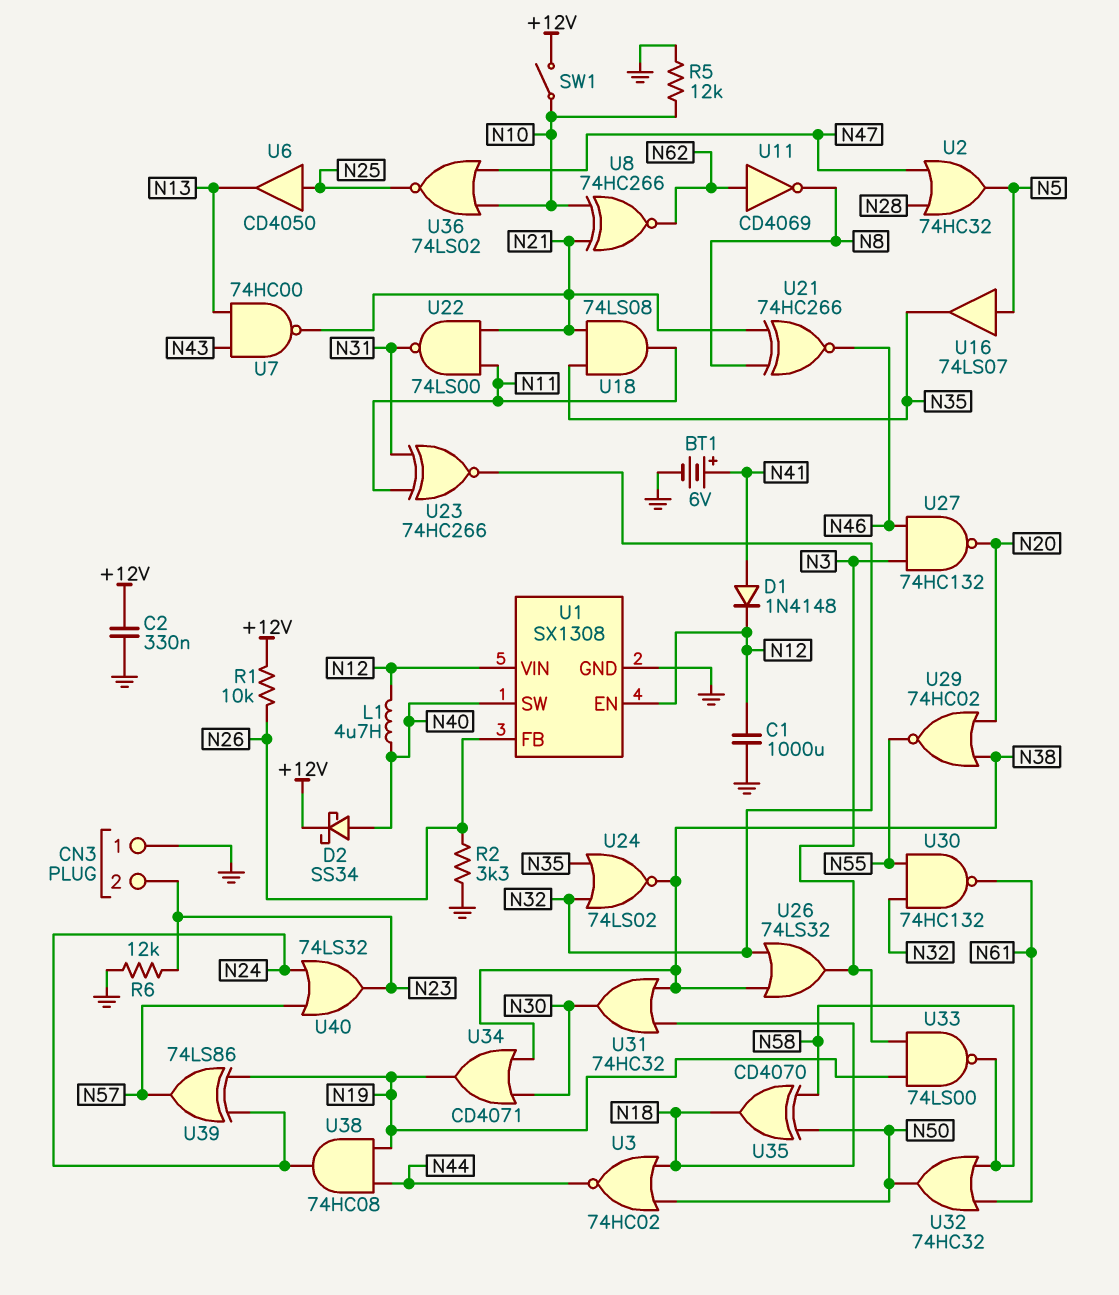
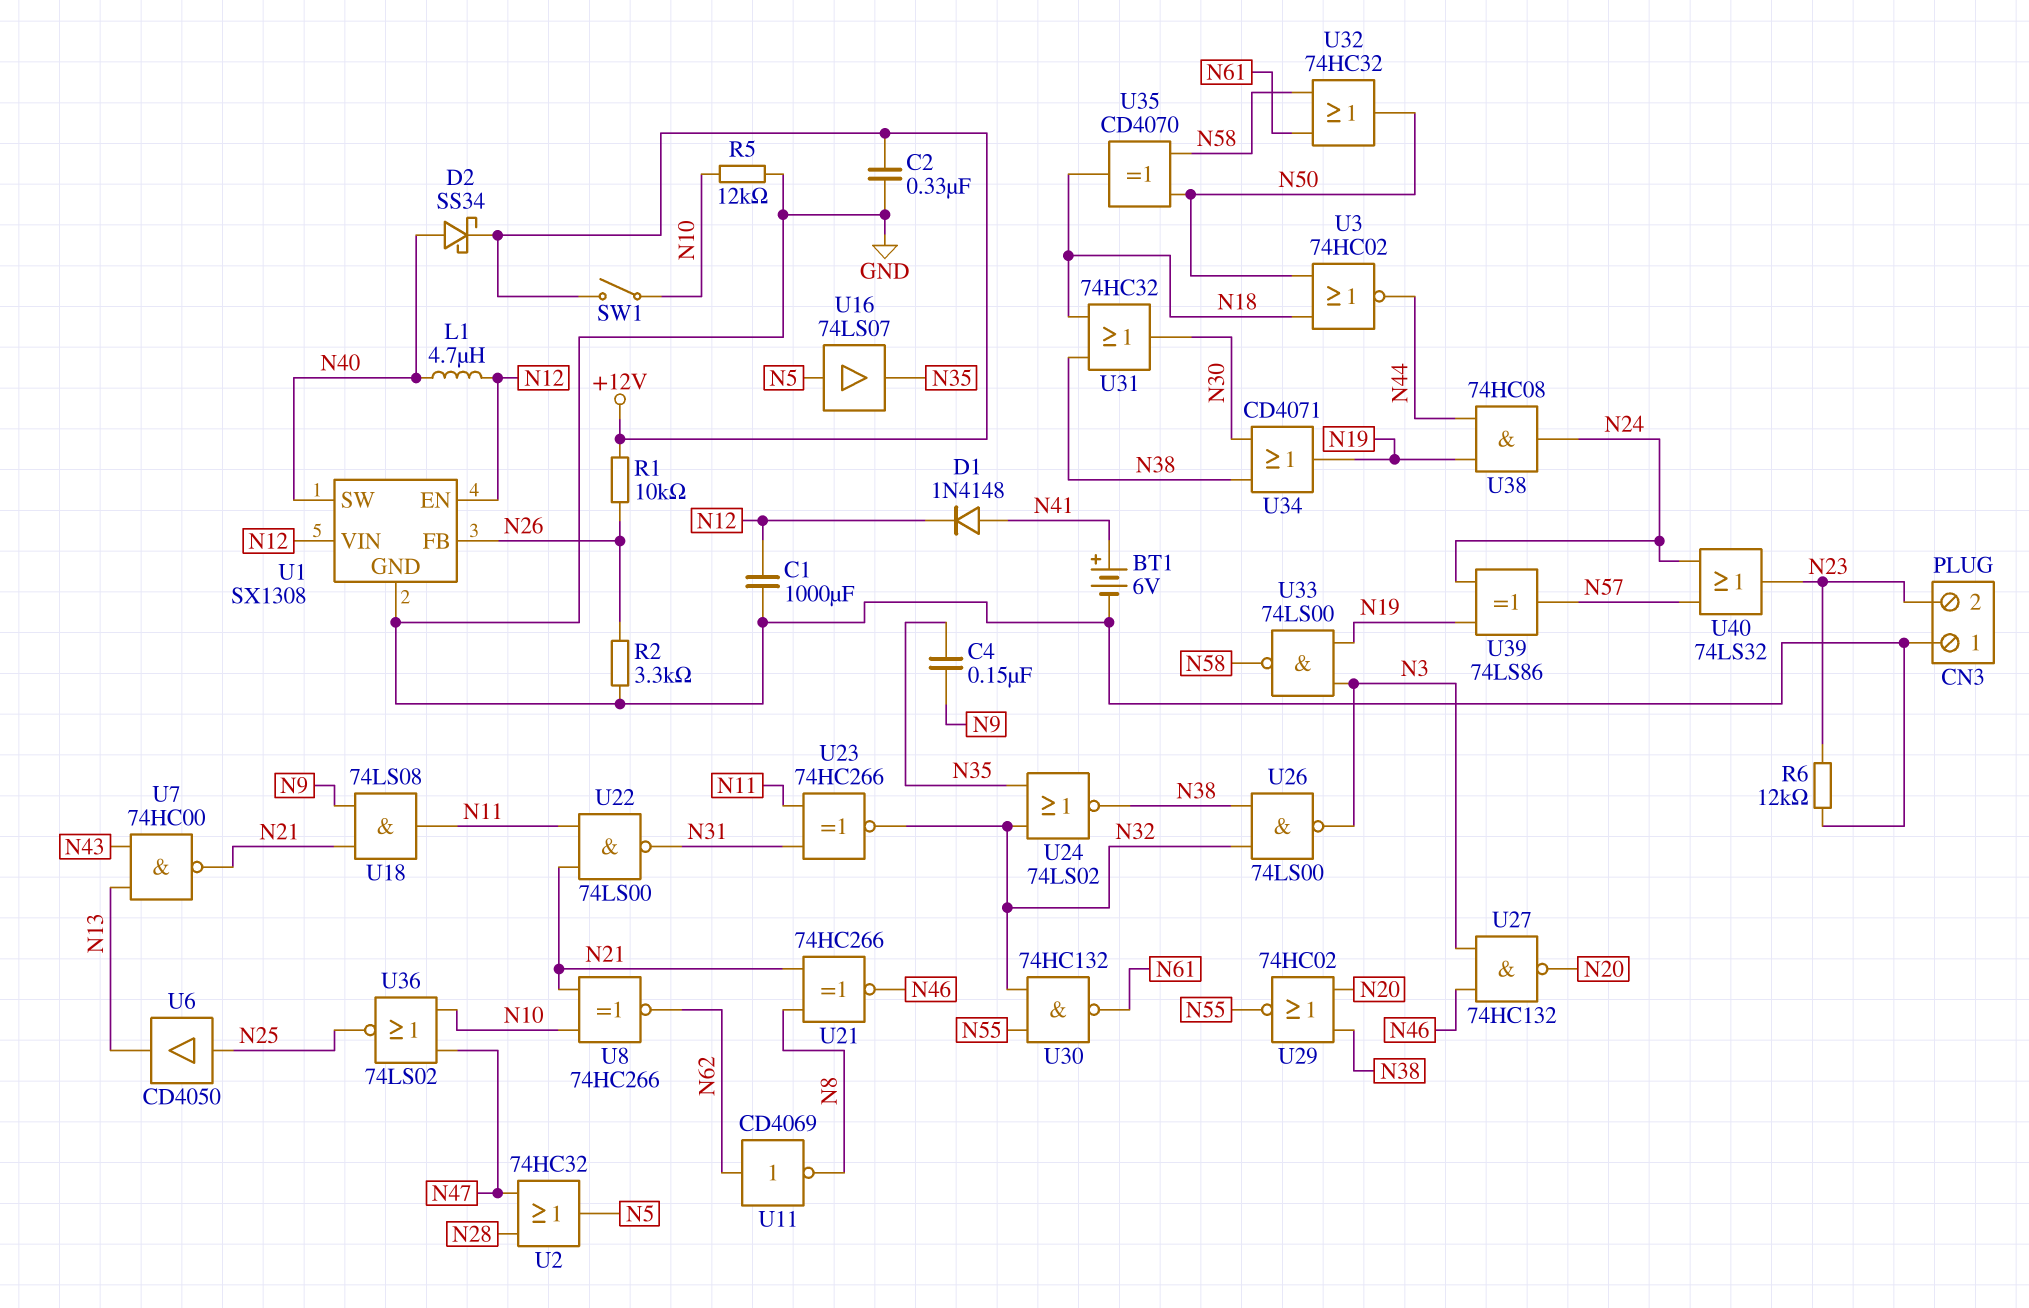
C4: none -> 150nF (N9, N35)
U18: AND 74LS08 (in N21, in N35, out N11) -> AND 74LS08 (in N9, in N21, out N11)
U26: OR 74LS32 (in N32, in N38, out N3) -> NAND 74LS00 (in N32, in N38, out N3)

